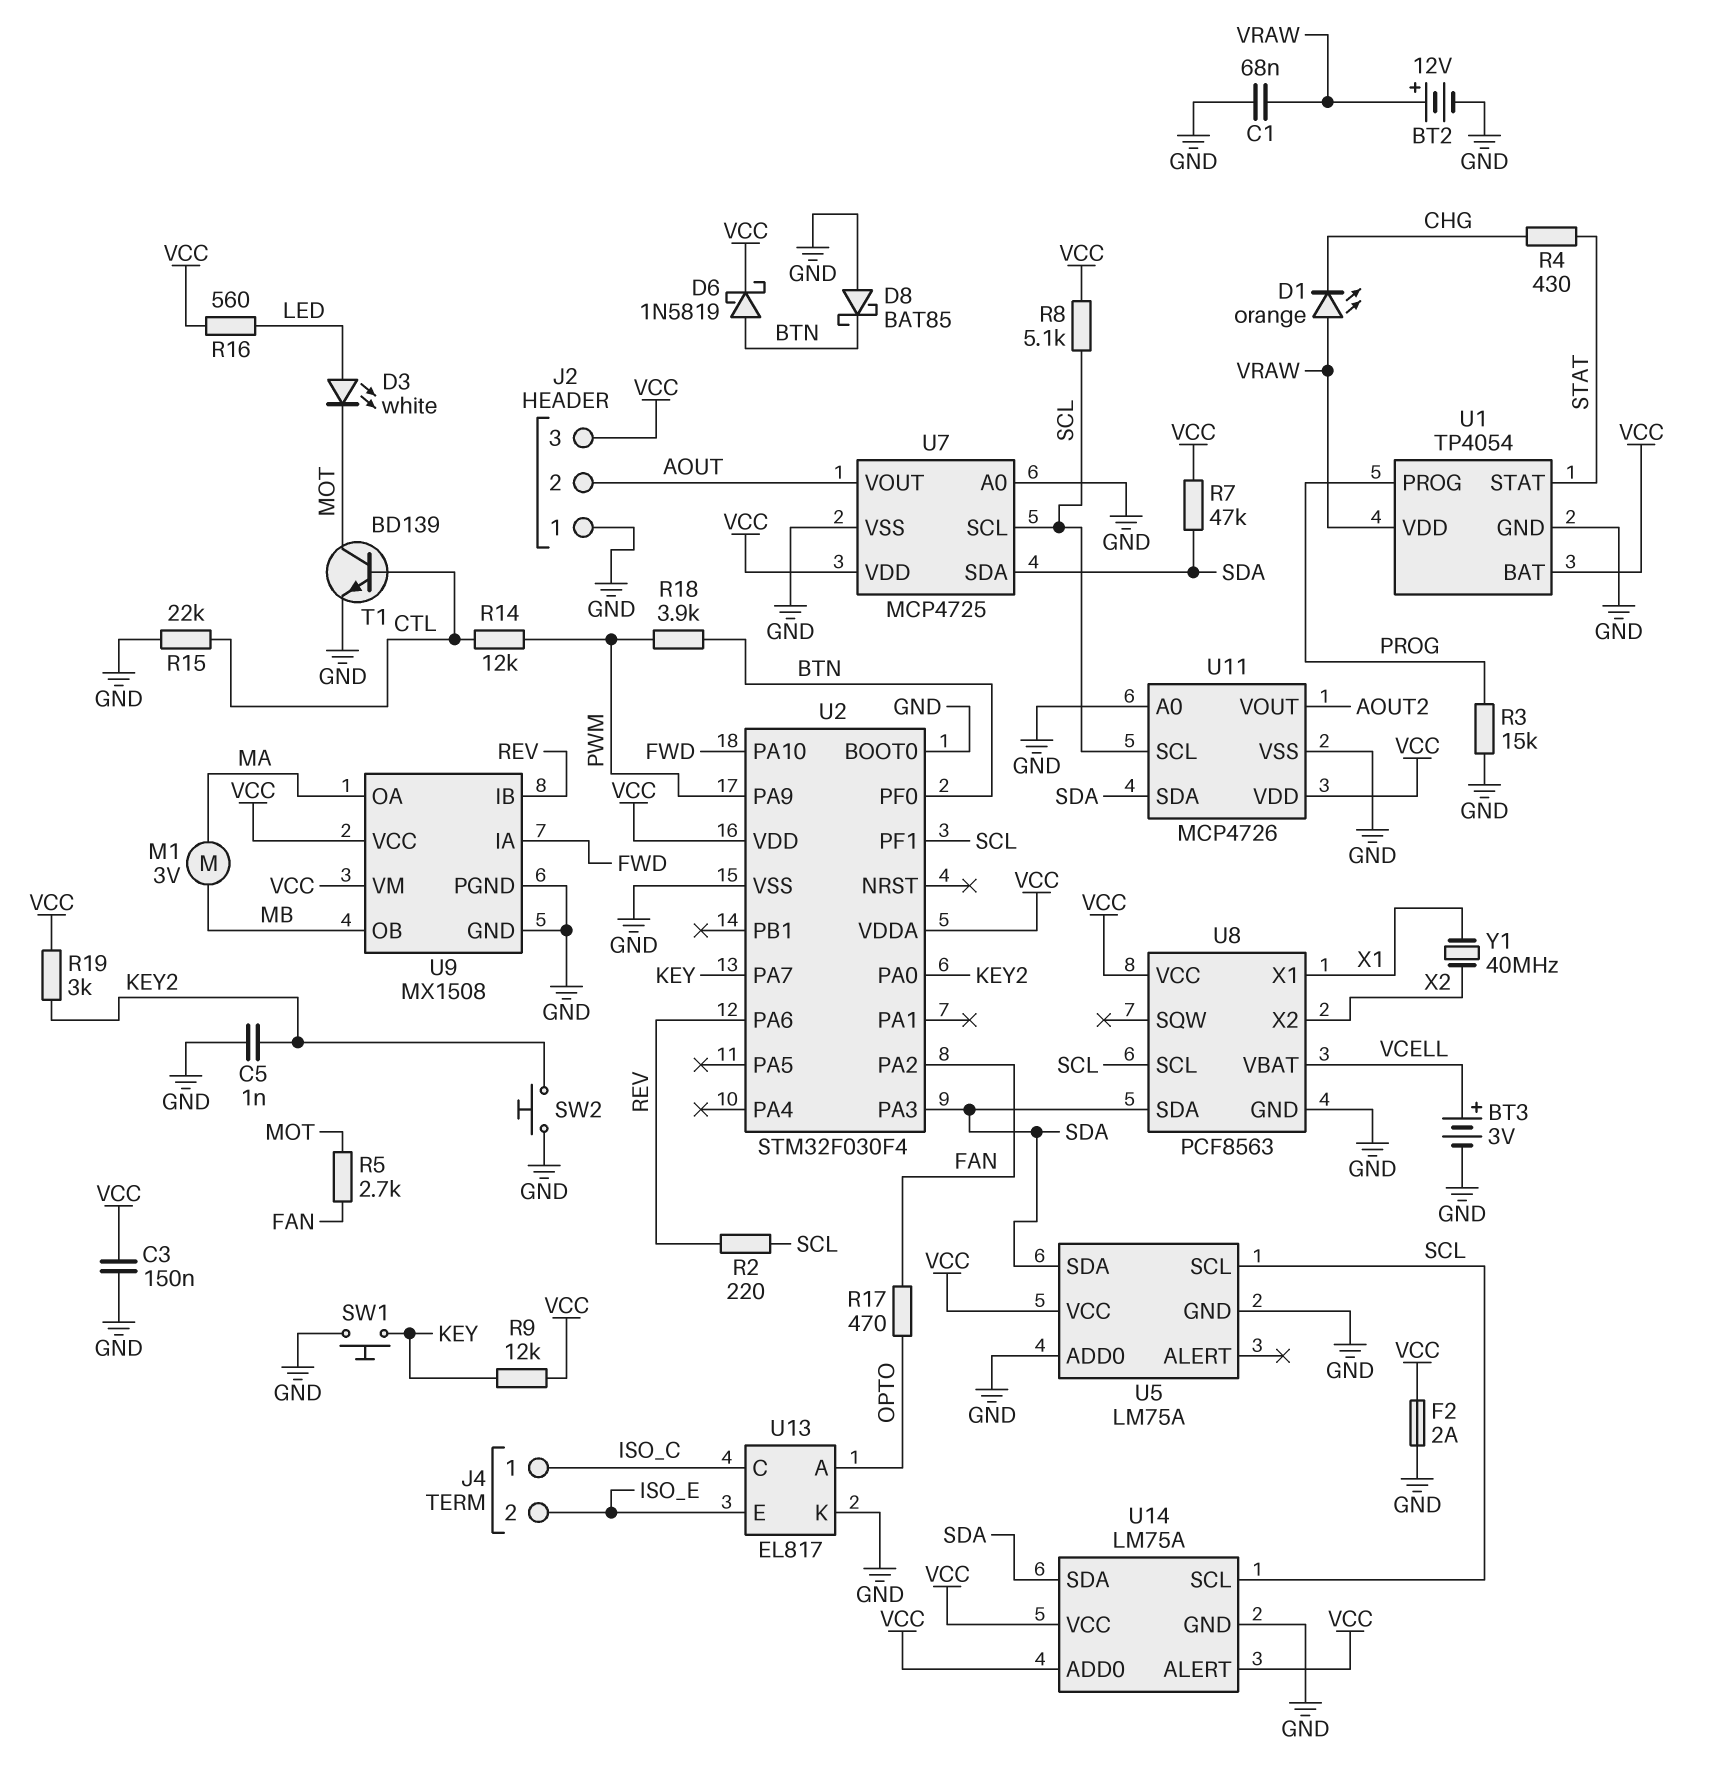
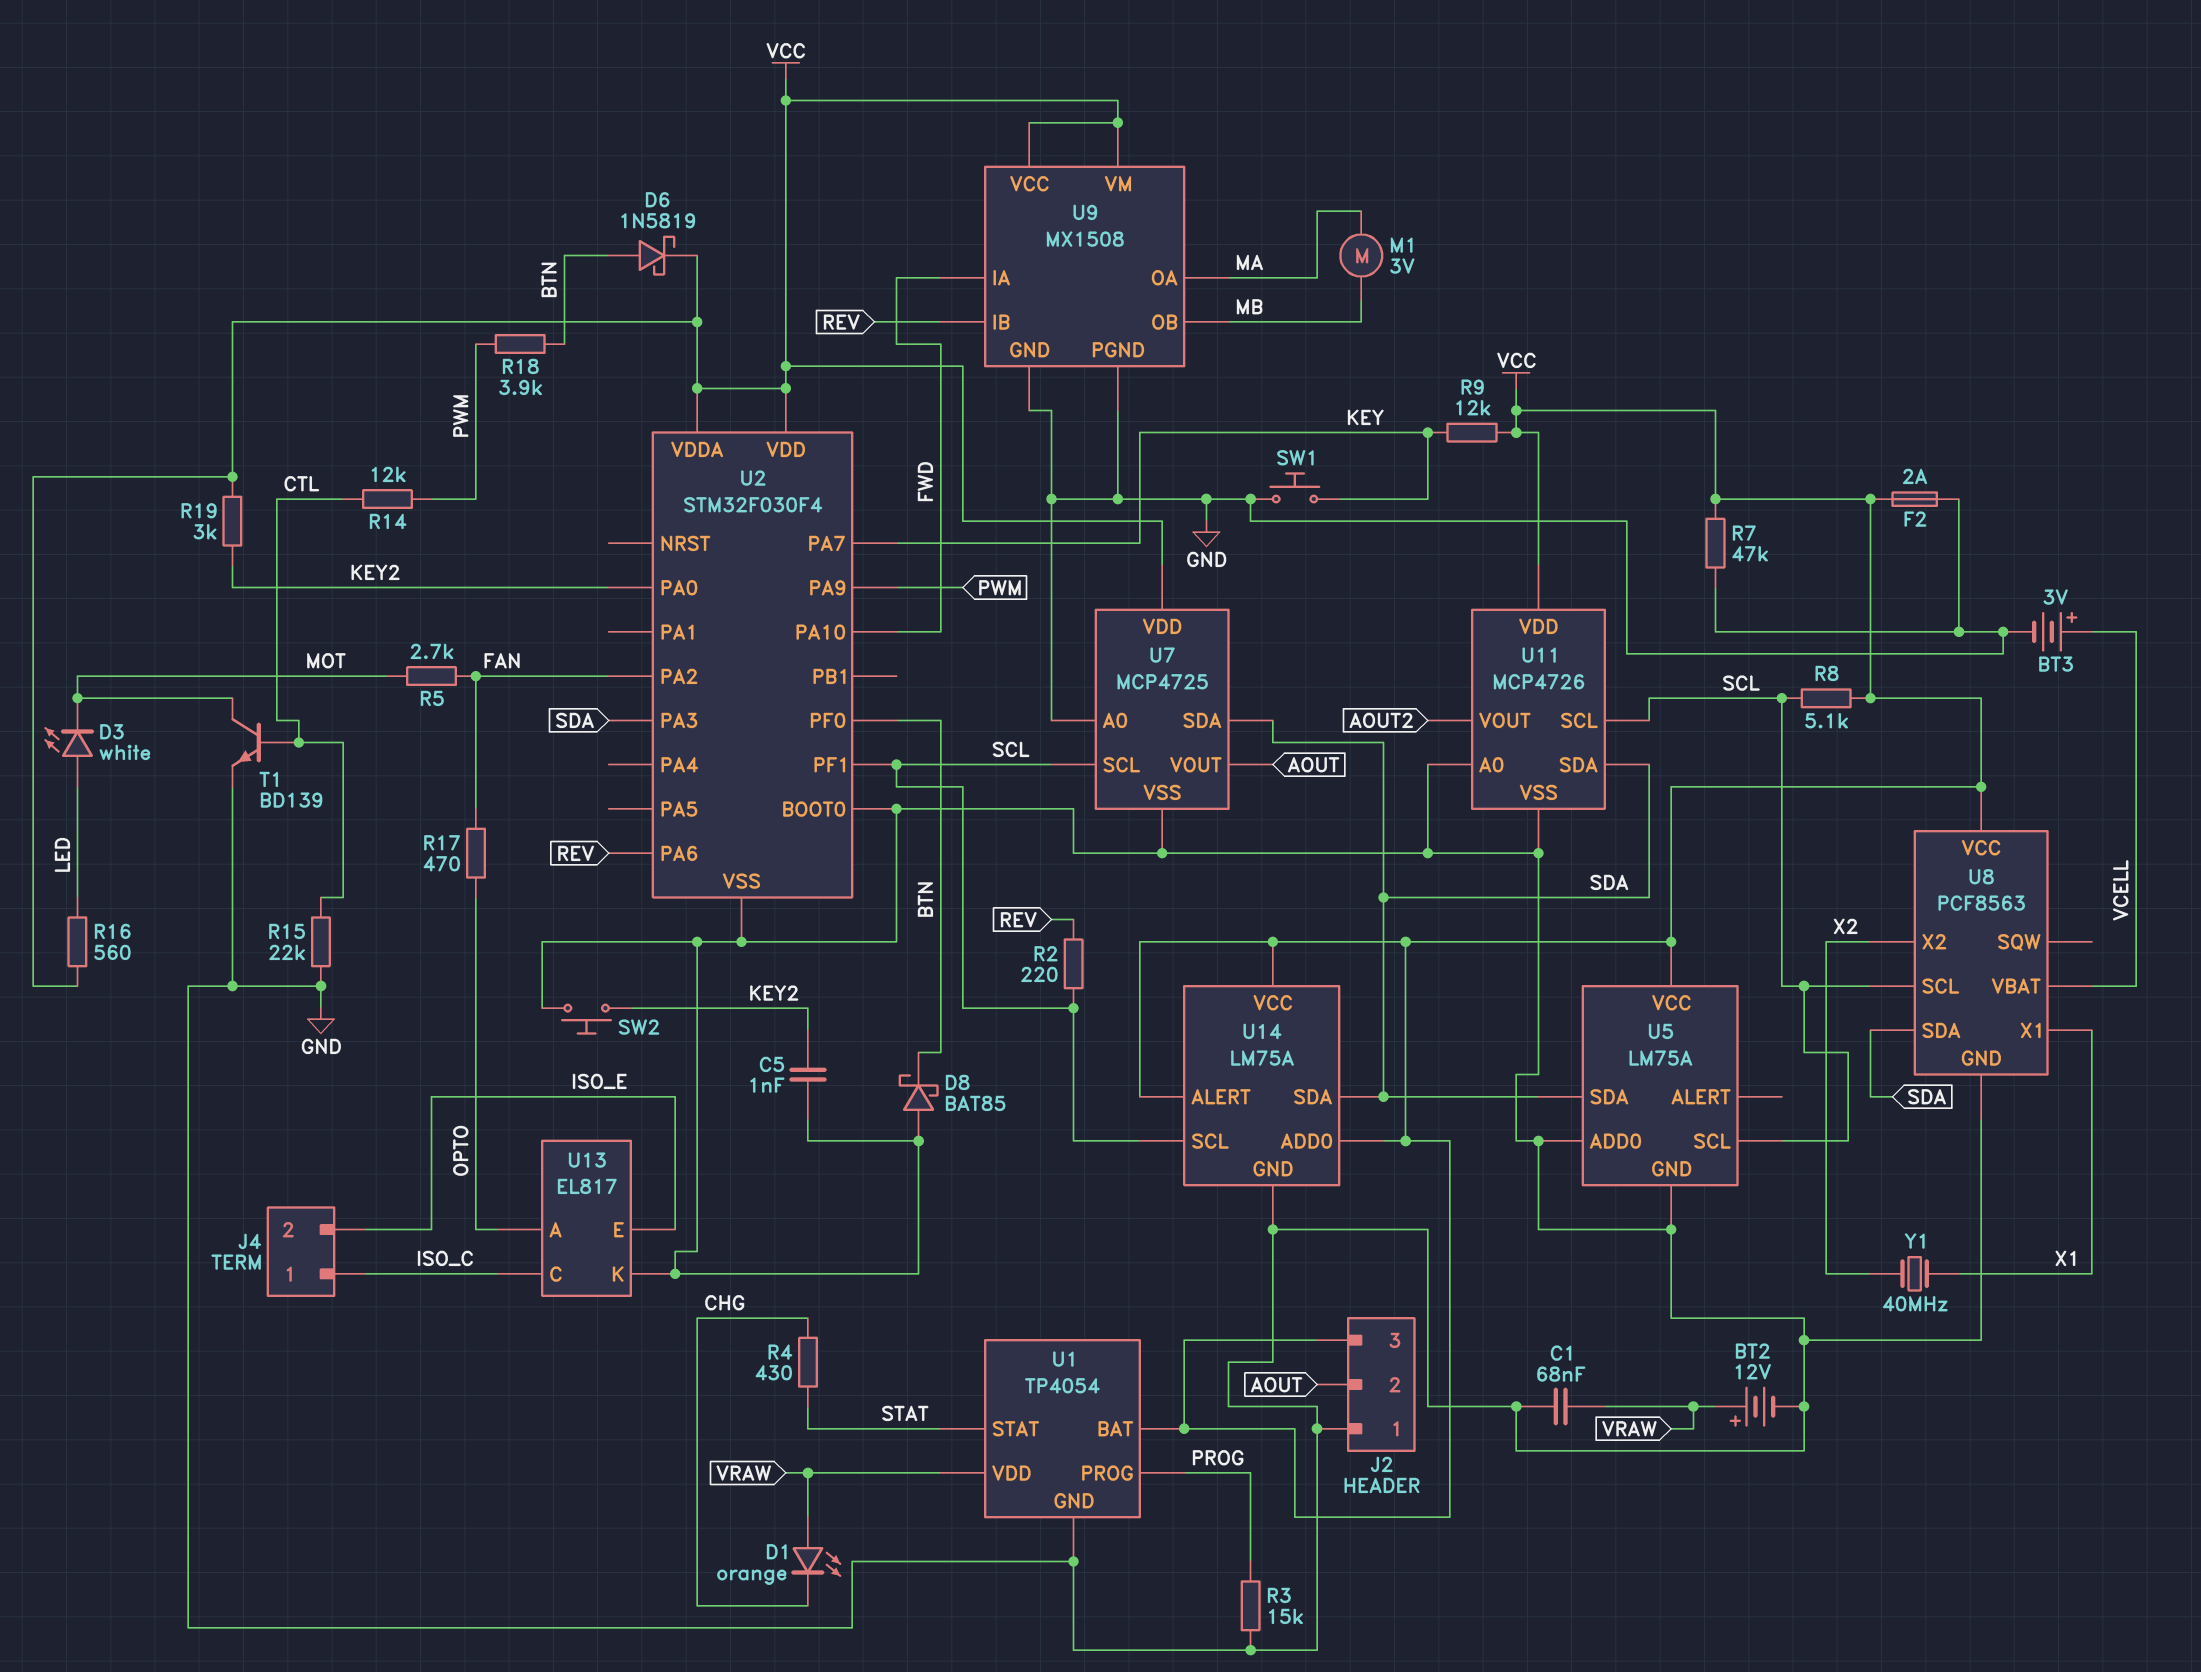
C3: 150nF (GND, VCC) -> none
R7: 47k (SDA, VCC) -> 47k (GND, VCC)

